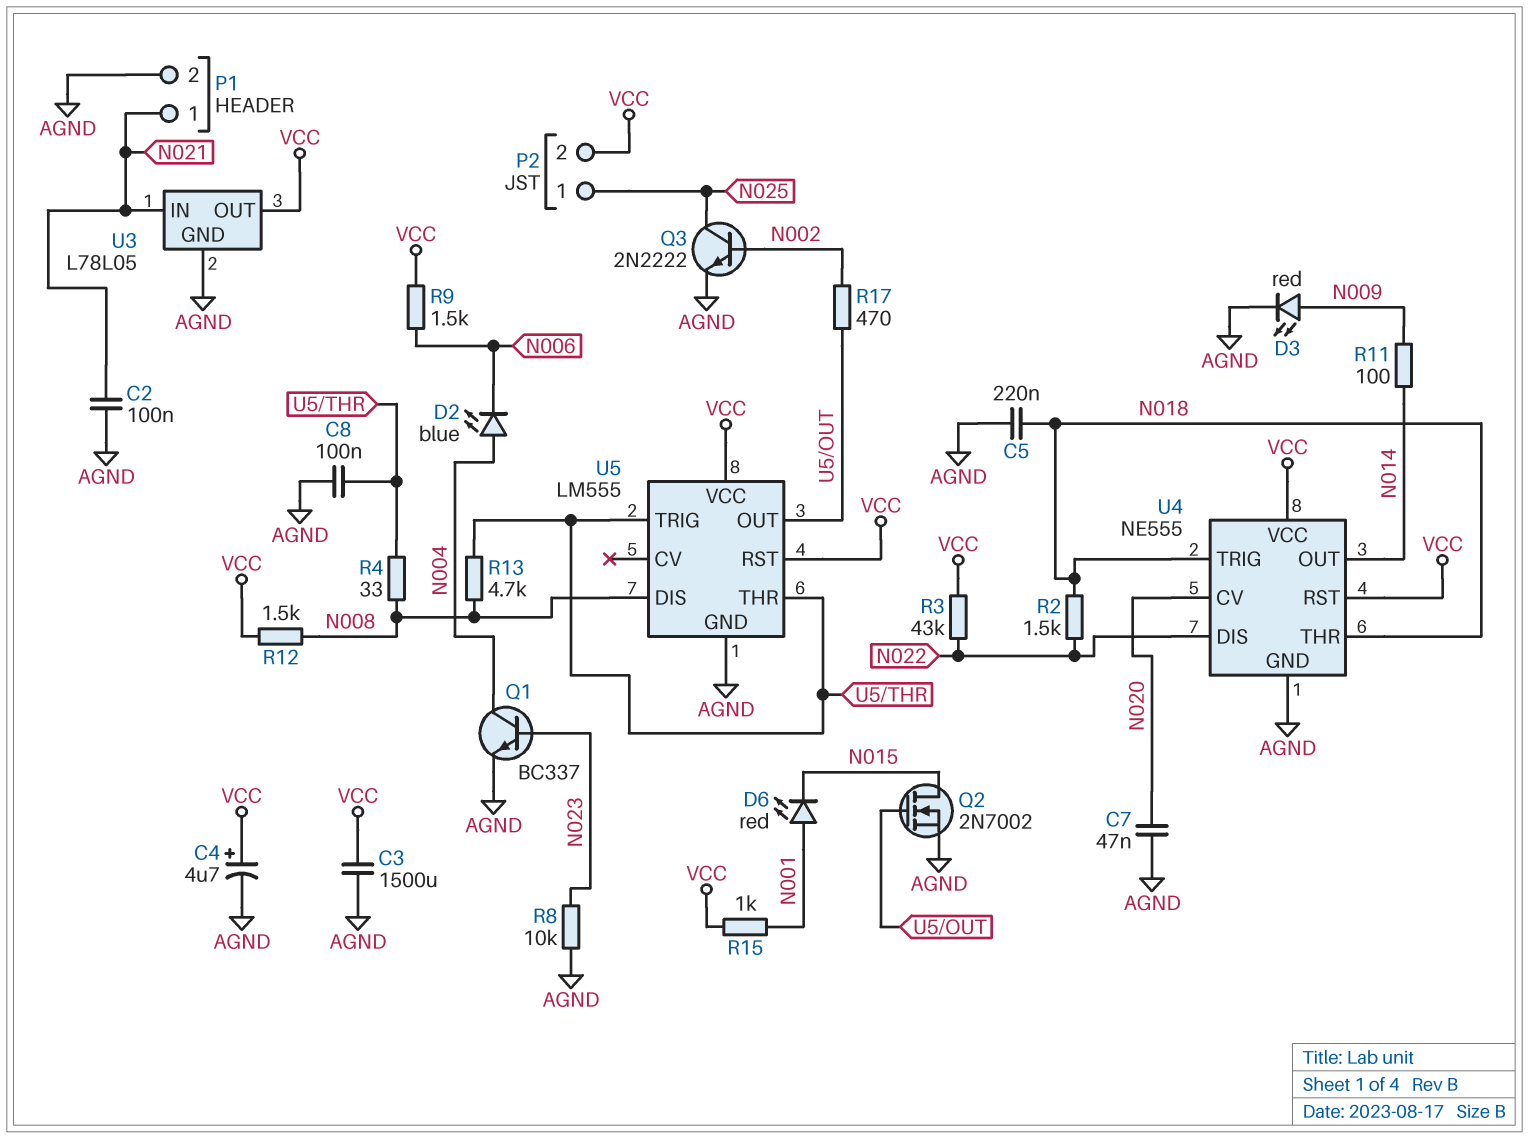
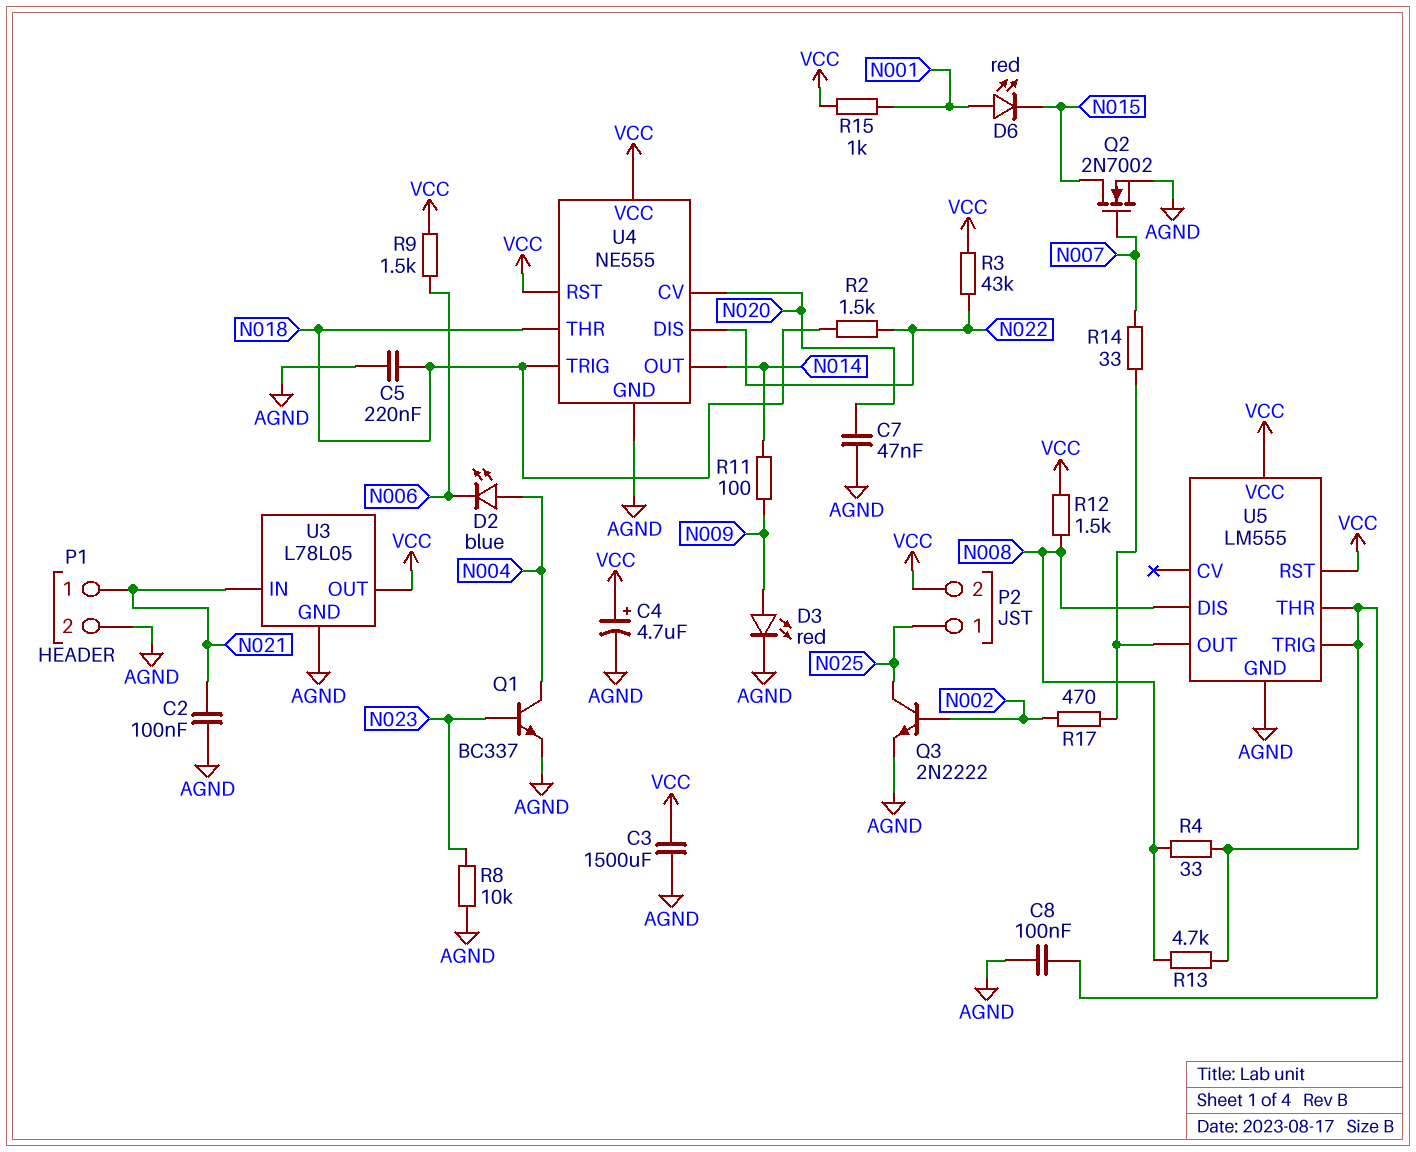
Q2: NMOS 2N7002 (G U5/OUT, D N015, S AGND) -> NMOS 2N7002 (G N007, D N015, S AGND)
R14: none -> 33 (N007, U5/OUT)

